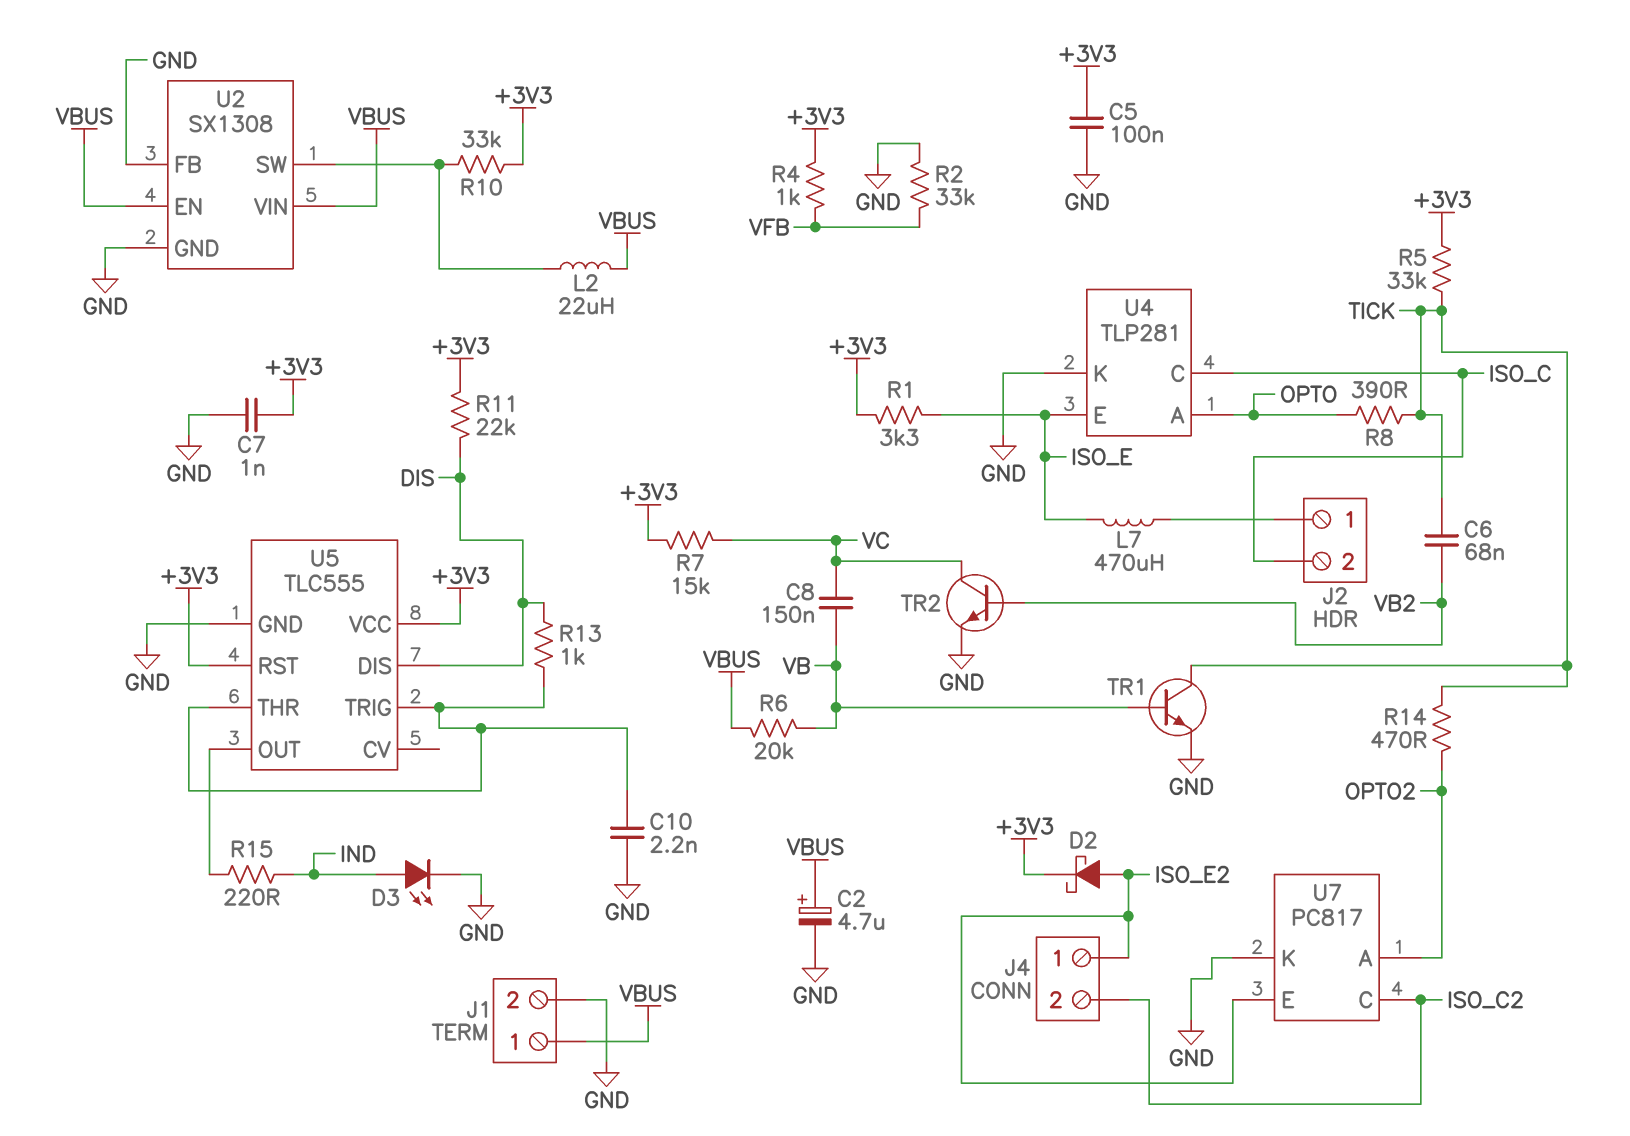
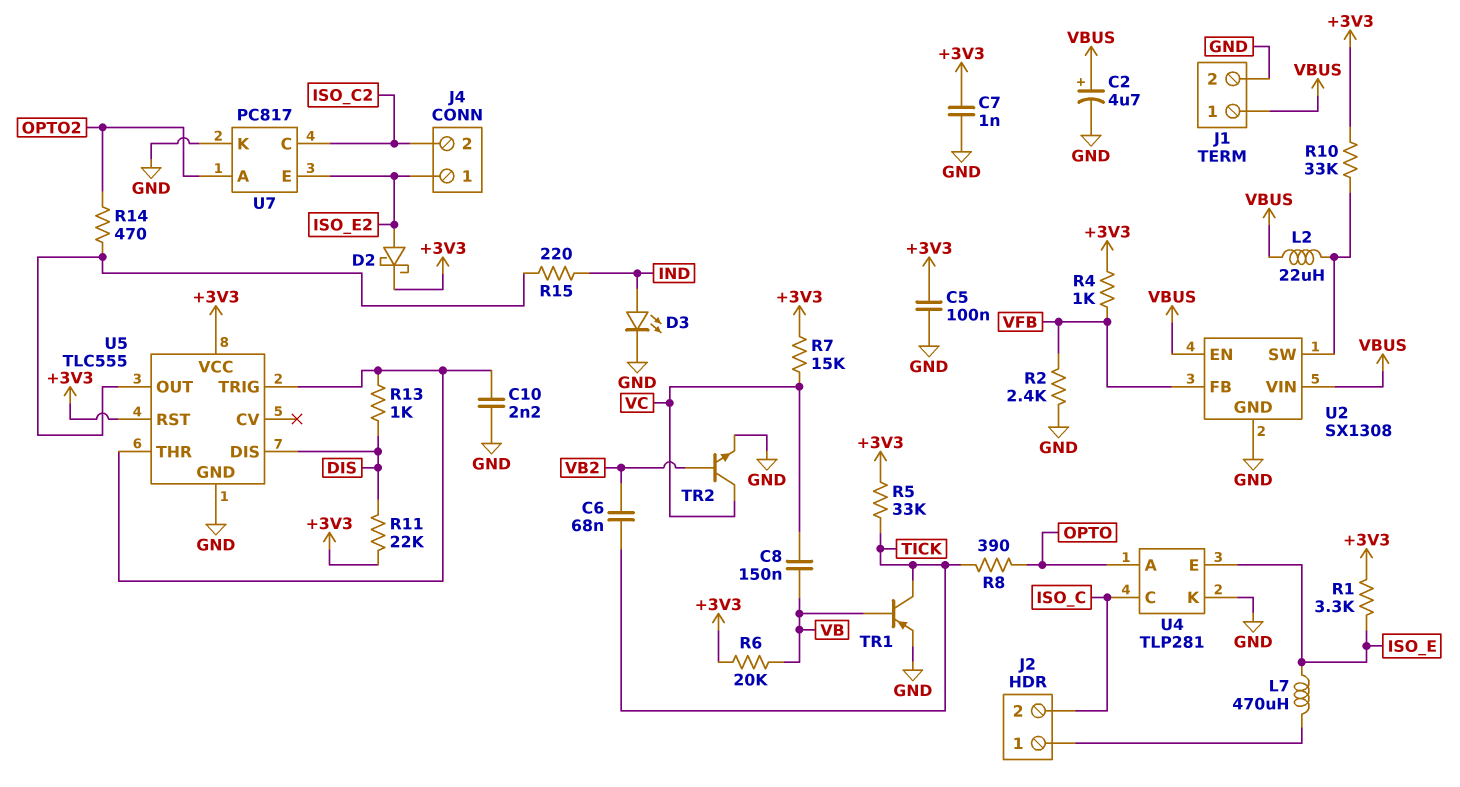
R2: 33k (GND, VFB) -> 2.4k (GND, VFB)
R6: 20k (VB, VBUS) -> 20k (+3V3, VB)
R14: 470 (OPTO2, TICK) -> 470 (OPTO2, U5/OUT)
TR1: NPN (B VB, C TICK, E GND) -> PNP (B VB, C TICK, E GND)
U2 pin FB: GND -> VFB

